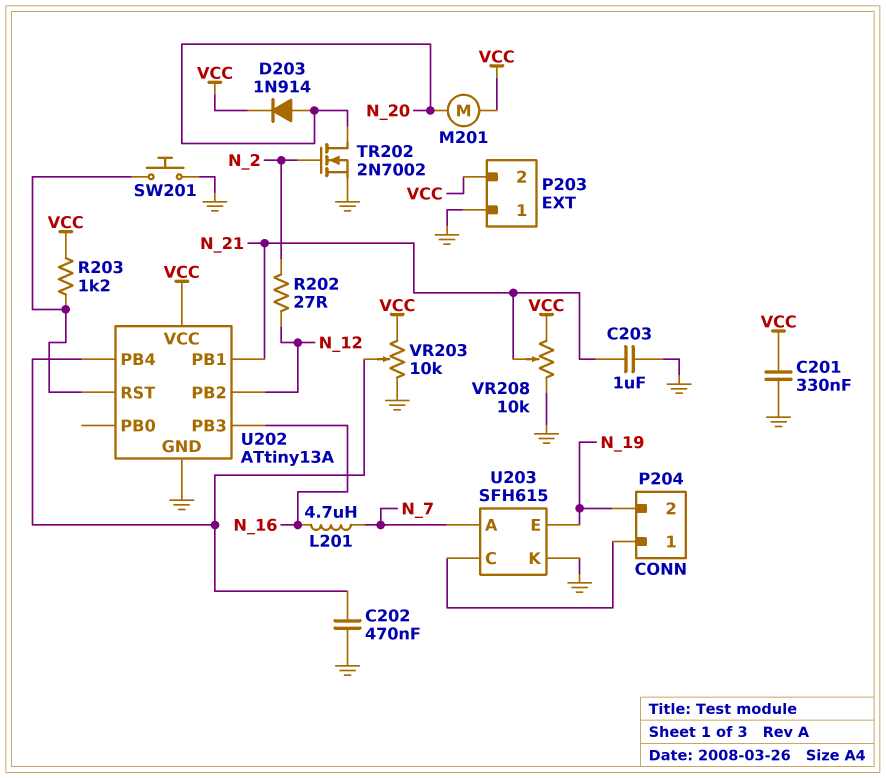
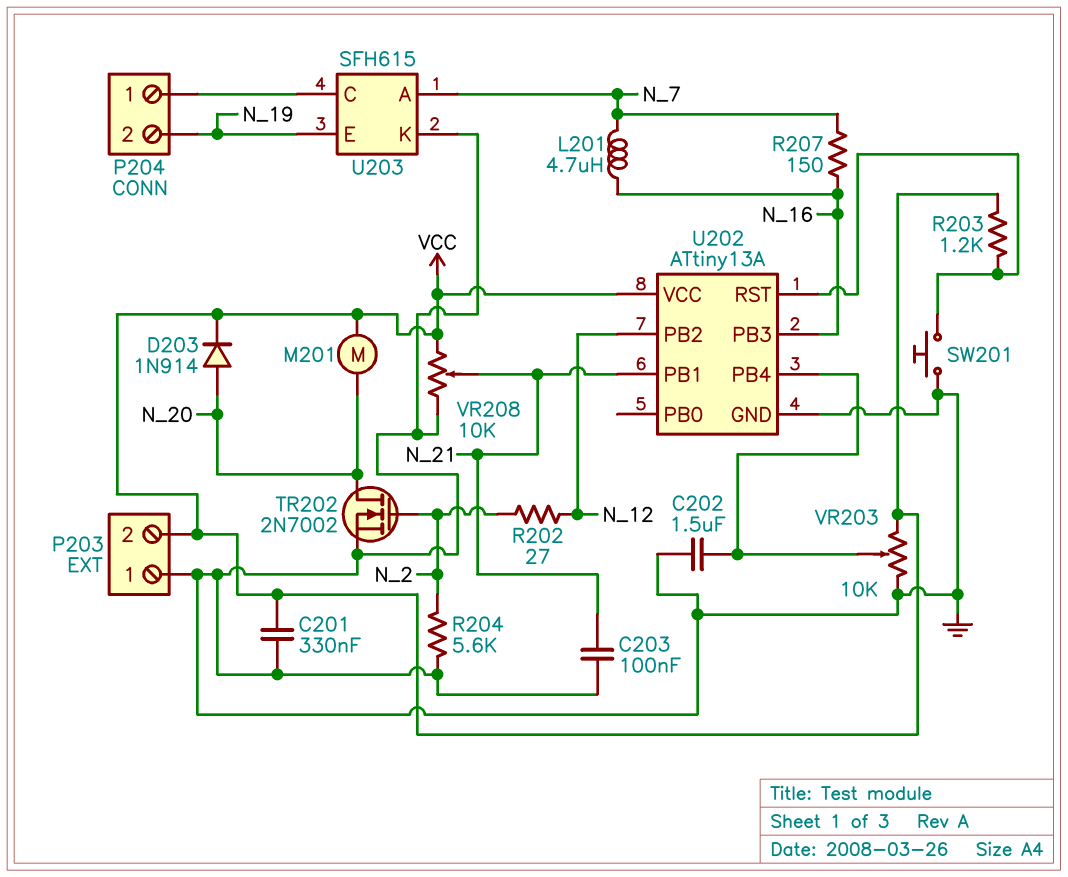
C202: 470nF (GND, U202/PB4) -> 1.5uF (GND, U202/PB4)
C203: 1uF (GND, N_21) -> 100nF (GND, N_21)
R204: none -> 5.6k (GND, N_2)
R207: none -> 150 (N_7, N_16)

